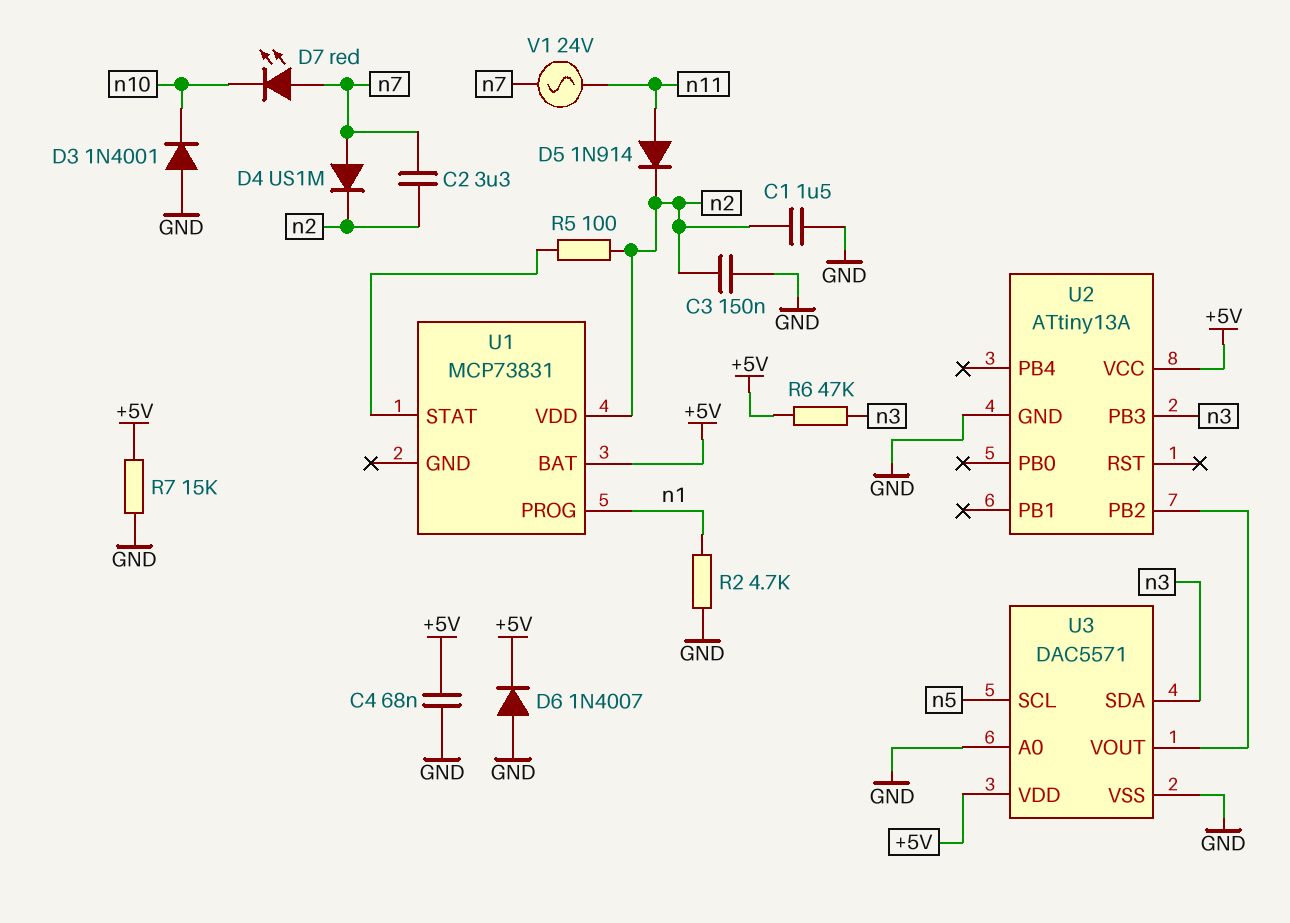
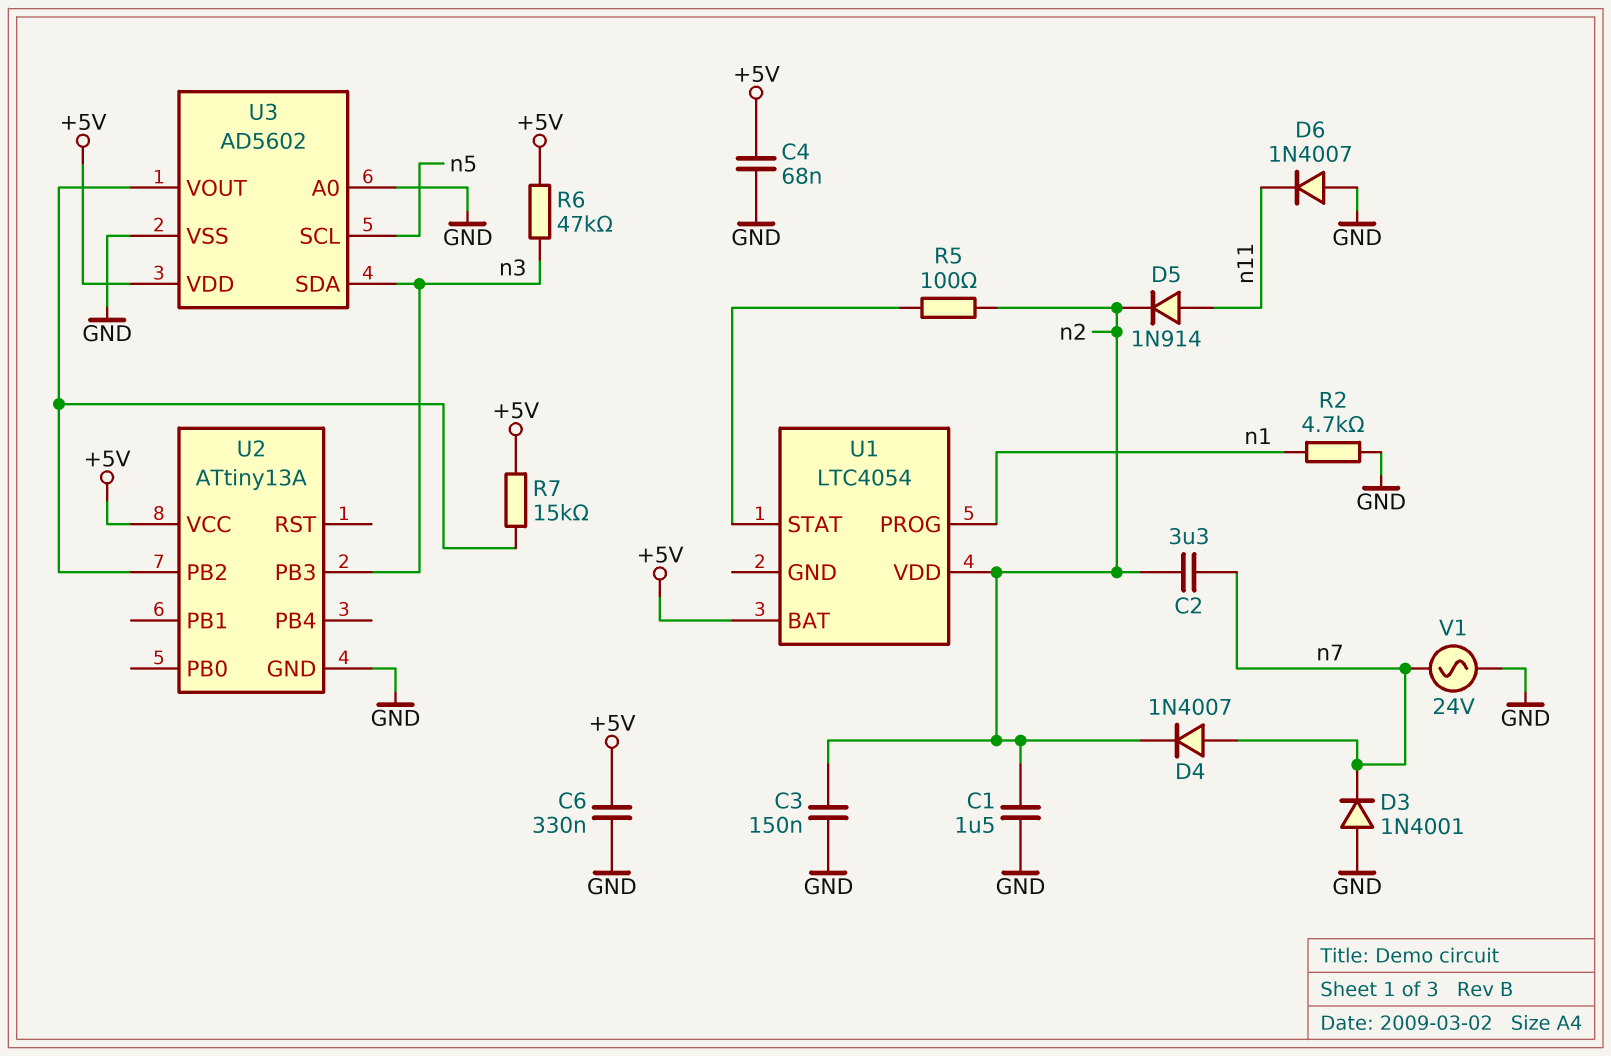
C6: none -> 330nF (+5V, GND)
D3: diode 1N4001 (A GND, K n10) -> diode 1N4001 (A GND, K n7)
D4: diode US1M (A n7, K n2) -> diode 1N4007 (A n7, K n2)
D6: diode 1N4007 (A GND, K +5V) -> diode 1N4007 (A GND, K n11)
D7: LED red (A n7, K n10) -> none
R7: 15k (+5V, GND) -> 15k (+5V, U2/PB2)
U1: MCP73831 -> LTC4054
U3: DAC5571 -> AD5602
V1: AC 24V (n7, n11) -> AC 24V (GND, n7)

